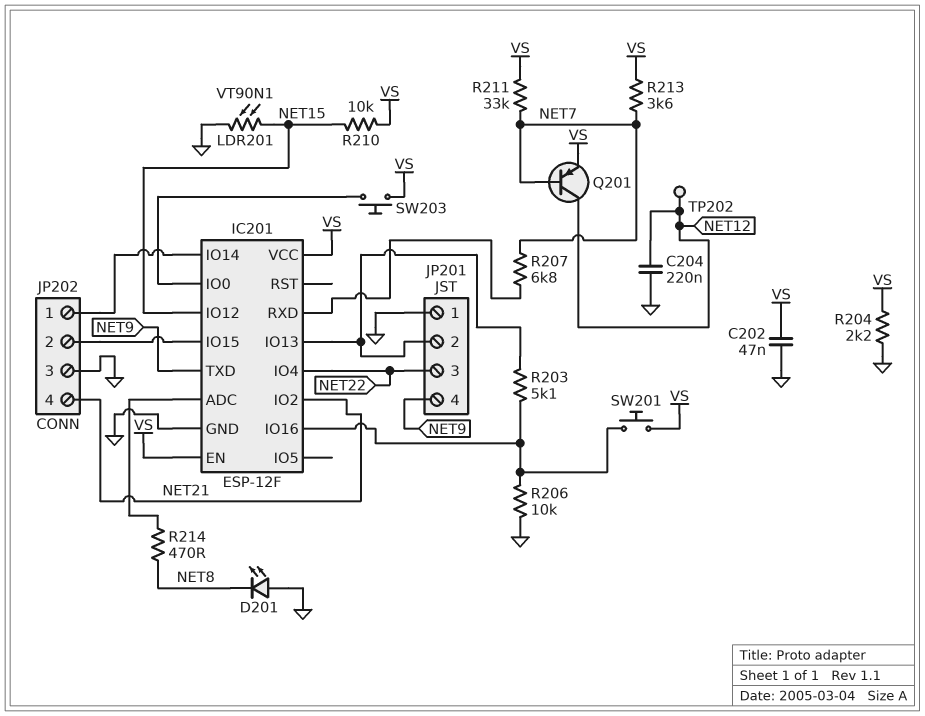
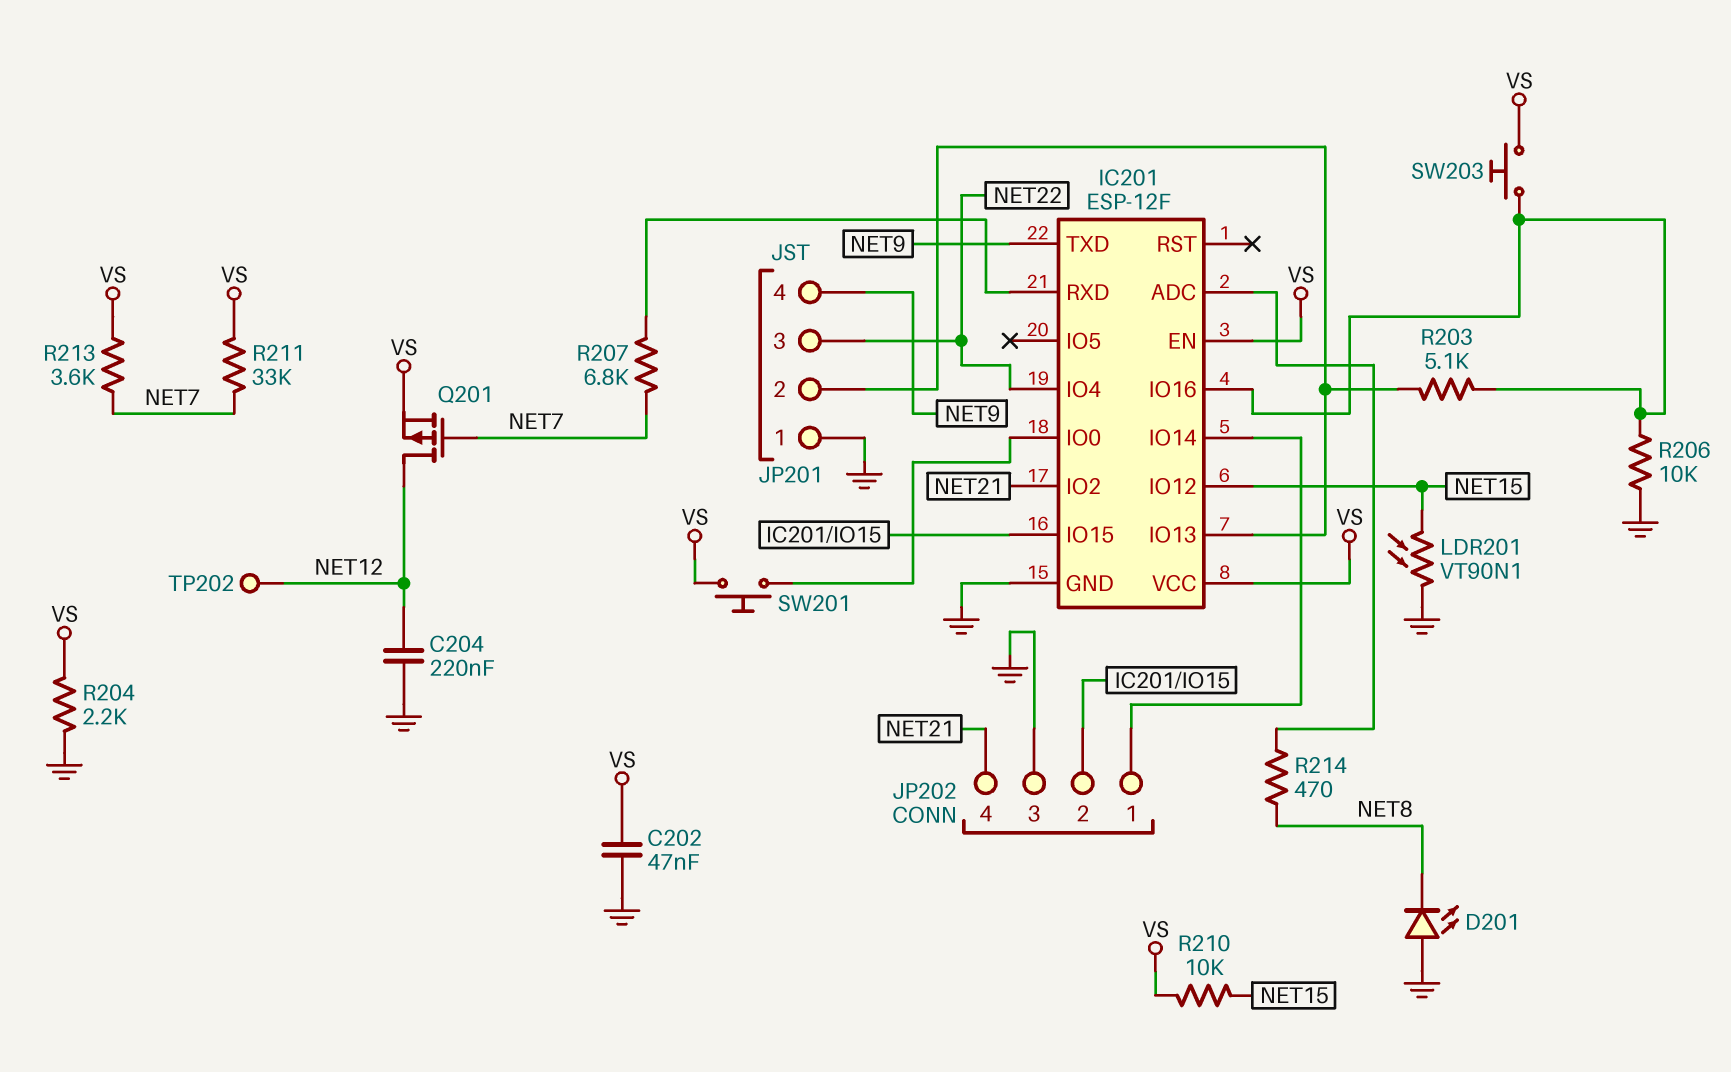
Q201: PNP (B NET7, C NET12, E VS) -> PMOS (G NET7, D NET12, S VS)
SW201: button (IC201/IO16, VS) -> button (IC201/IO0, VS)
SW203: button (IC201/IO0, VS) -> button (IC201/IO16, VS)

